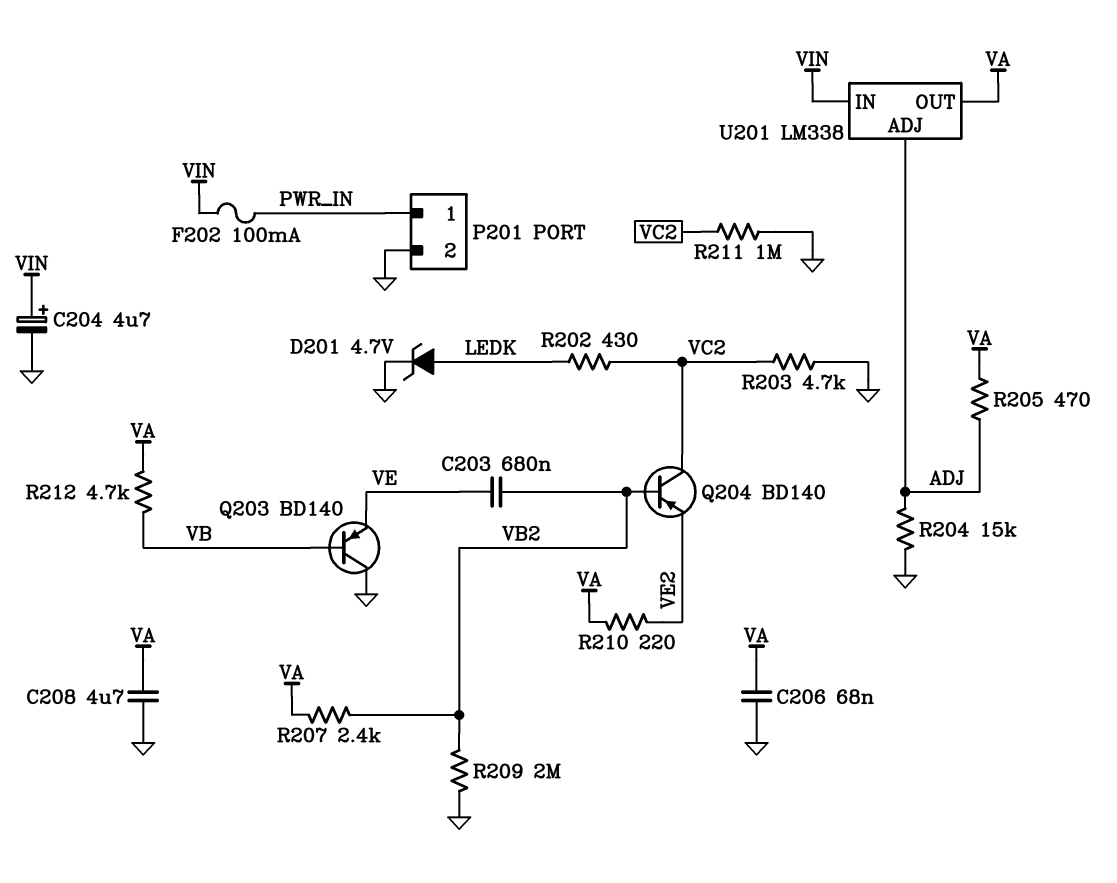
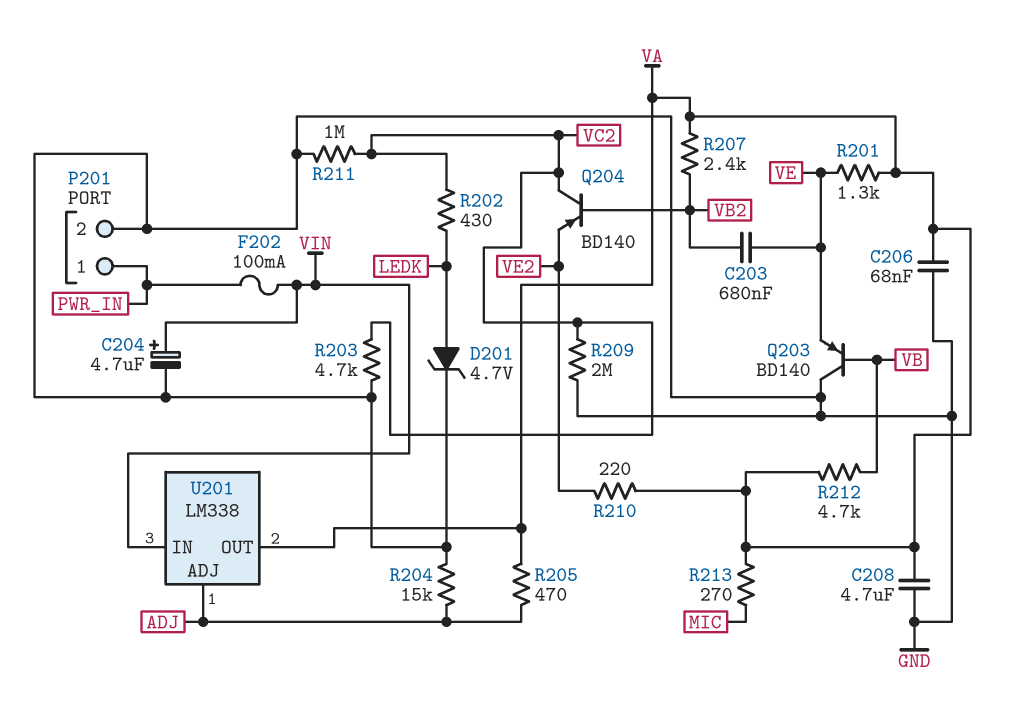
R201: none -> 1.3k (VA, VE)
R209: 2M (GND, VB2) -> 2M (GND, VC2)
R213: none -> 270 (MIC, VA)

